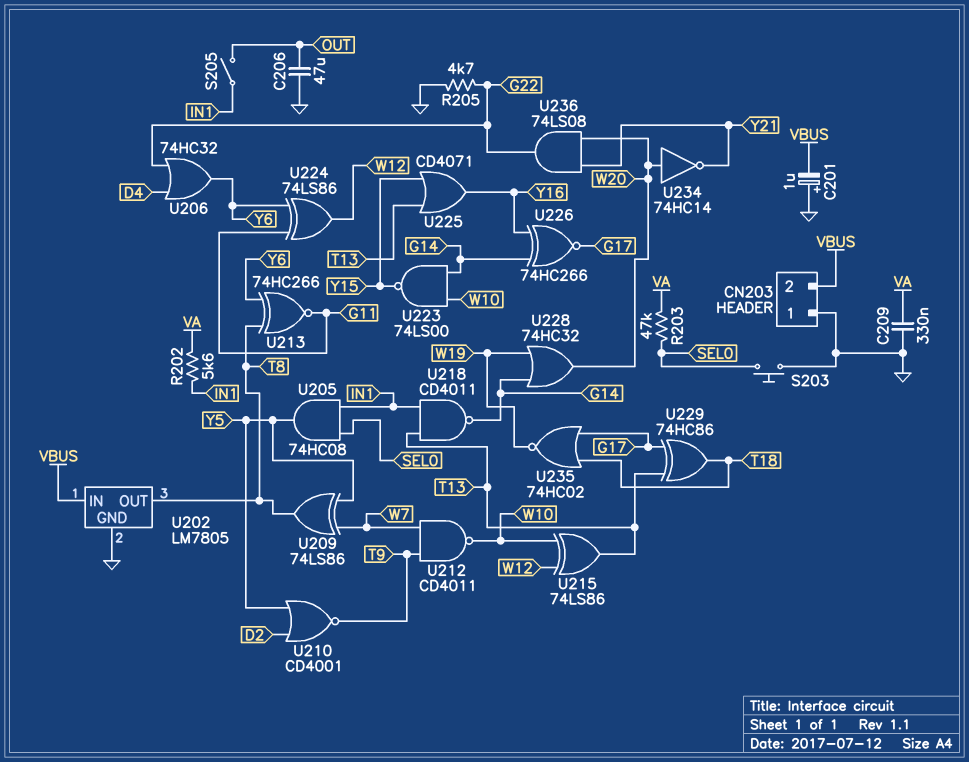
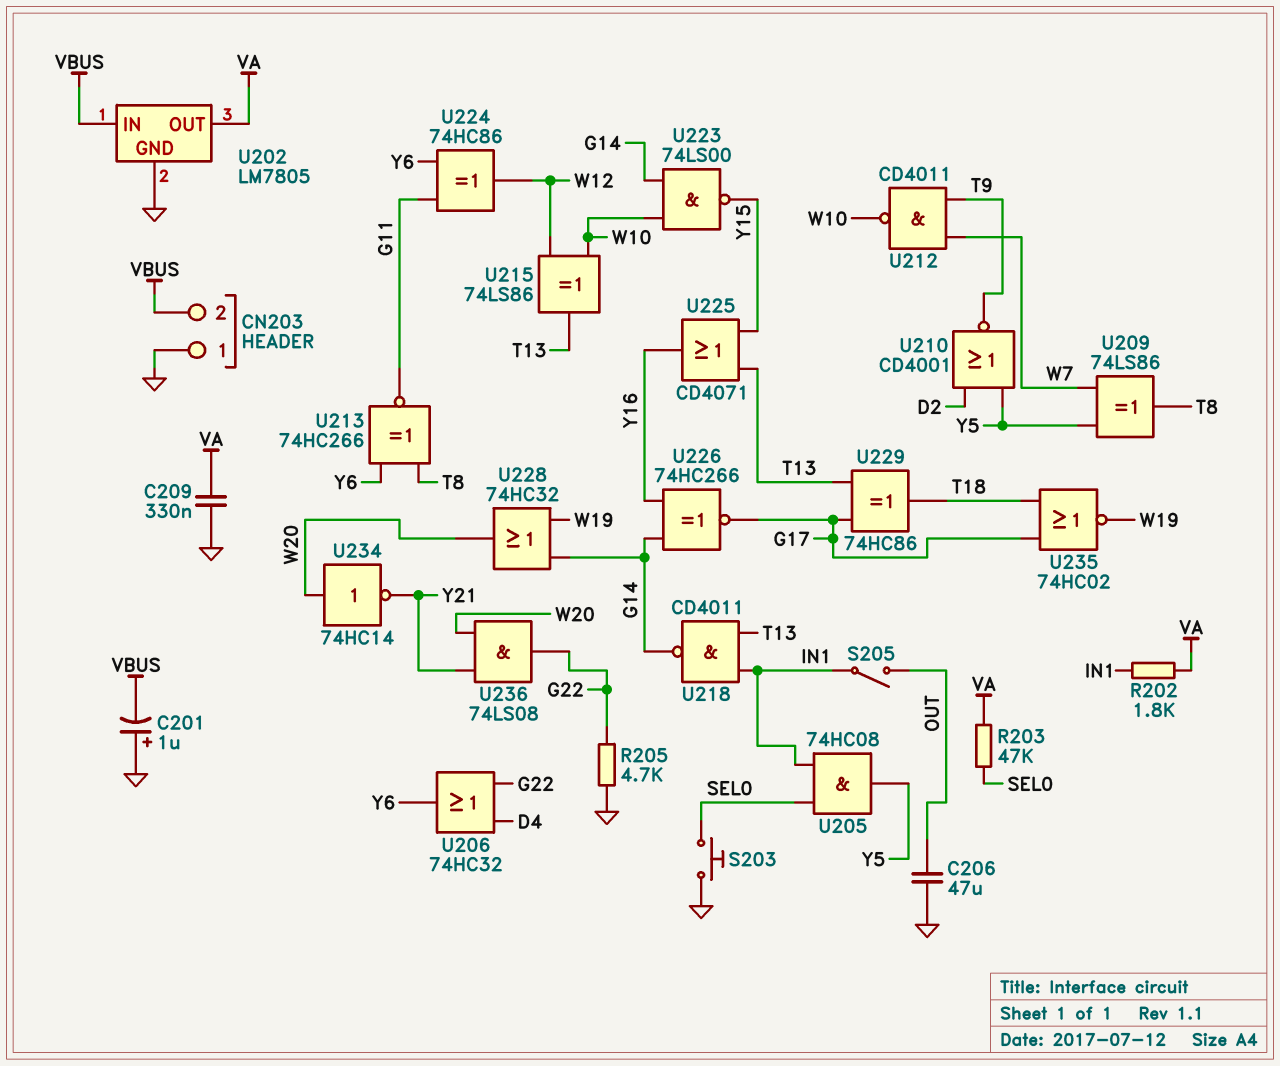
R202: 5.6k (IN1, VA) -> 1.8k (IN1, VA)
U202 pin OUT: T8 -> VA
U224: XOR 74LS86 (in G11, in Y6, out W12) -> XOR 74HC86 (in G11, in Y6, out W12)

